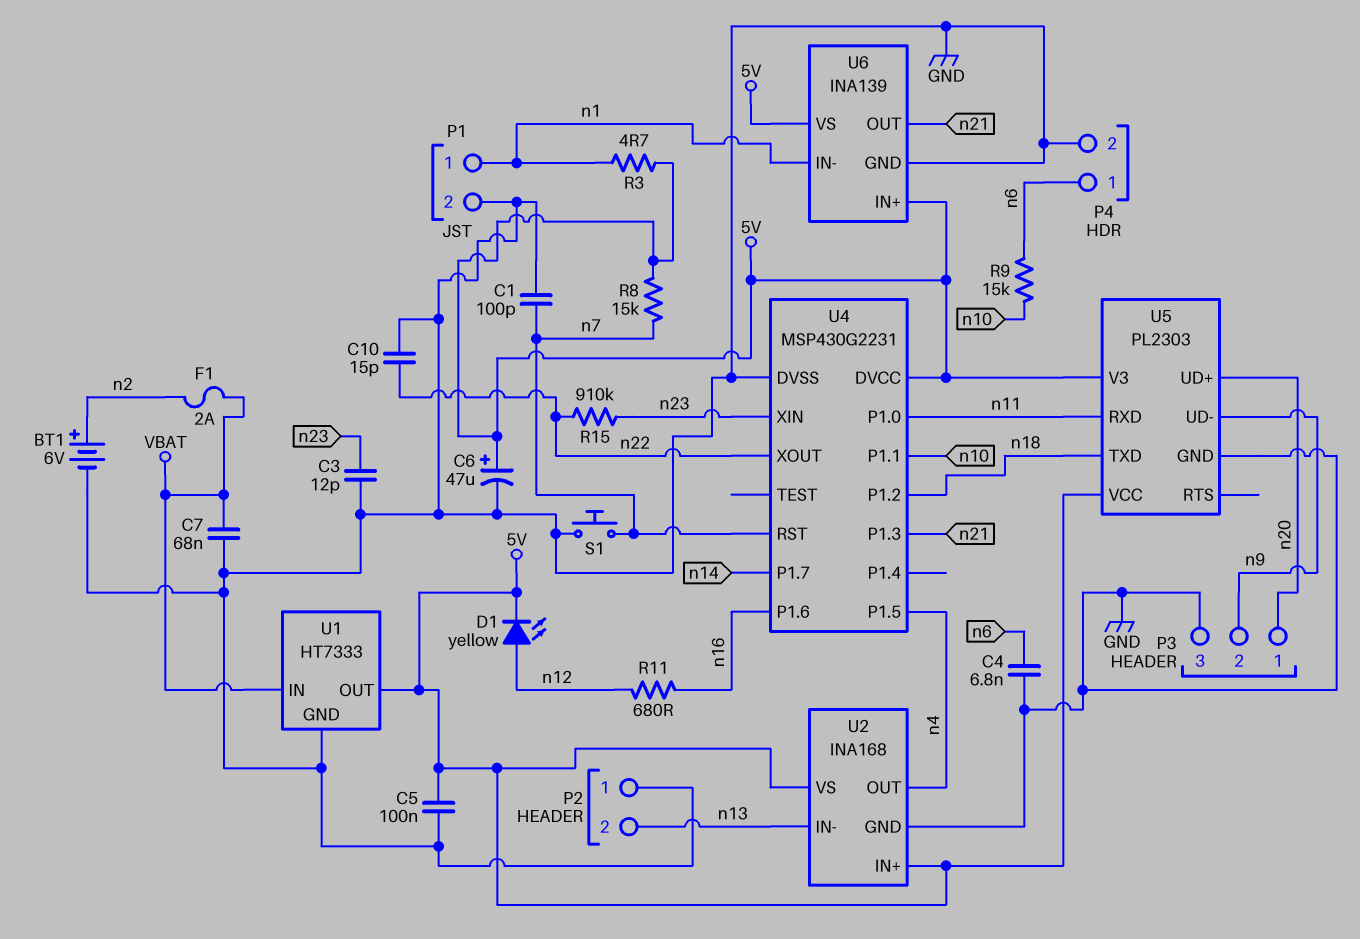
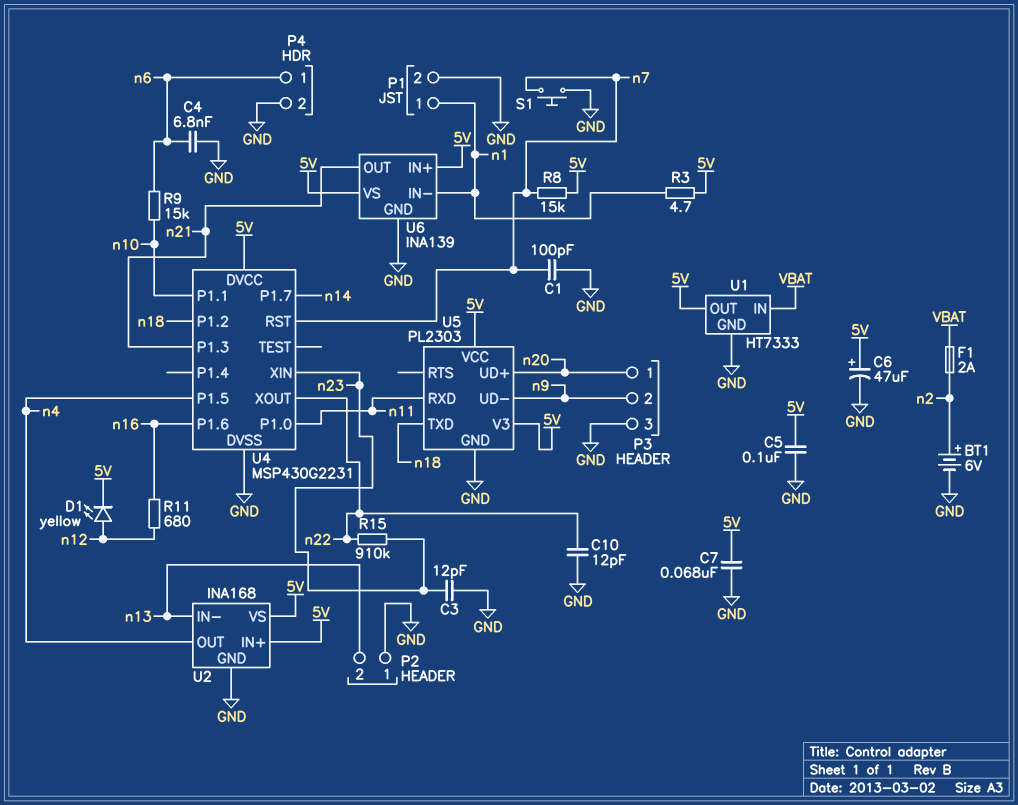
C7: 68nF (GND, VBAT) -> 68nF (5V, GND)
C10: 15pF (GND, n22) -> 12pF (GND, n22)

